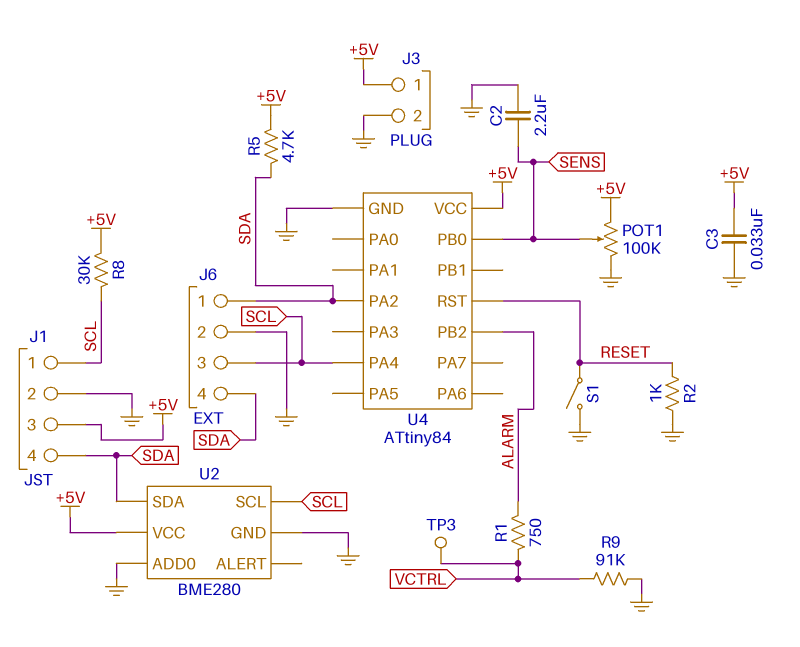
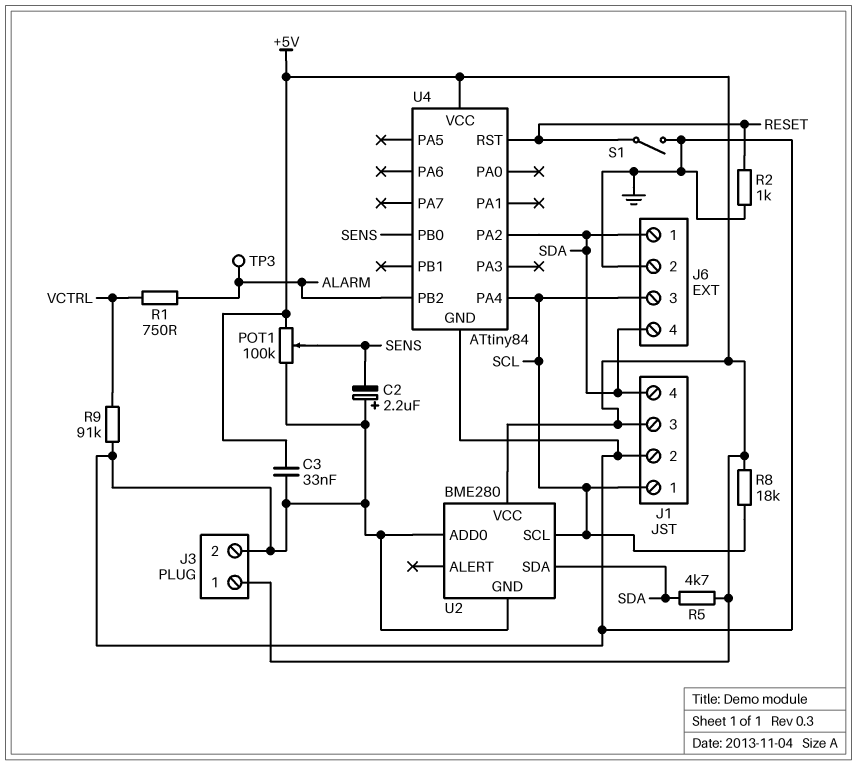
C2: 2.2uF (GND, SENS) -> 2.2uF (plus GND, minus SENS)
R8: 30k (+5V, SCL) -> 18k (+5V, SCL)
TP3: test point (VCTRL) -> test point (ALARM)

